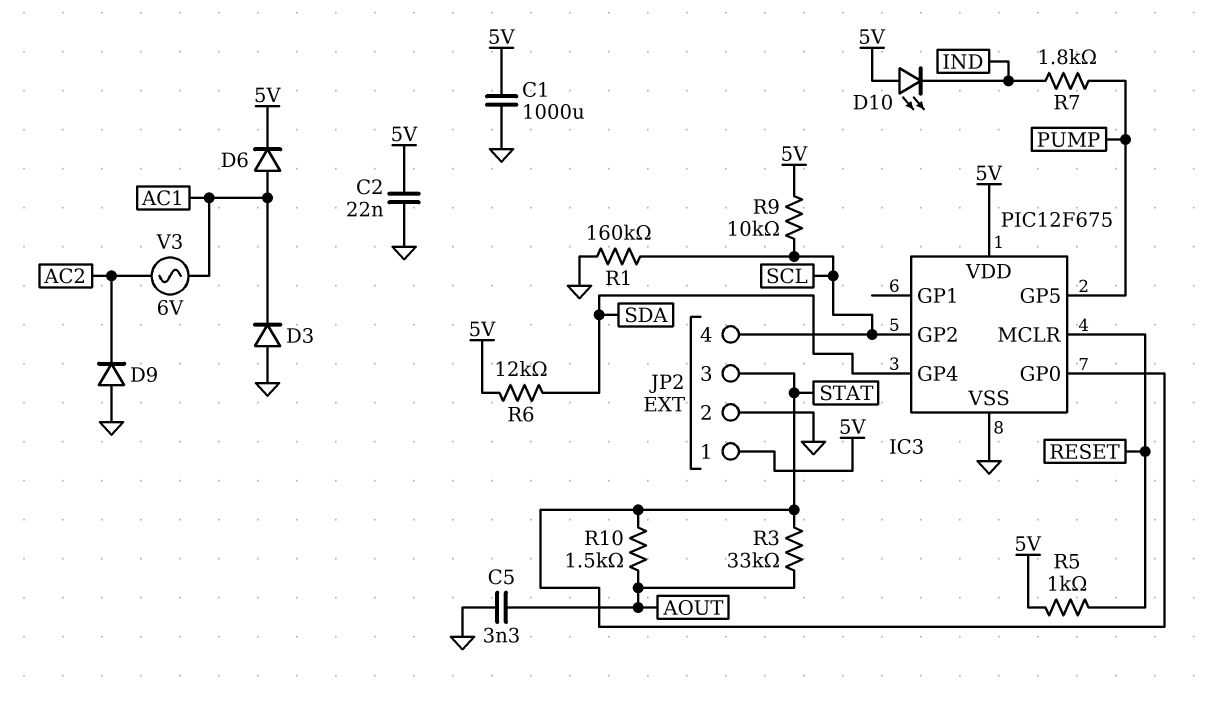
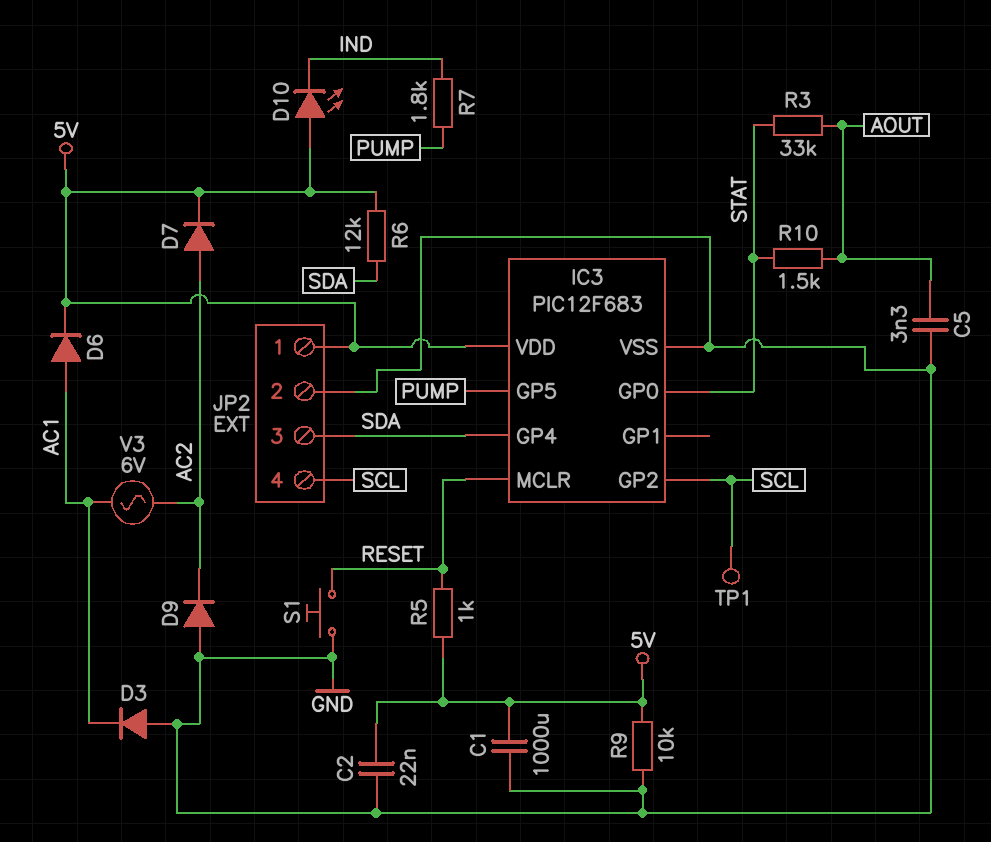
D7: none -> diode (A AC2, K 5V)
IC3: PIC12F675 -> PIC12F683
JP2 pin 3: STAT -> SDA
R1: 160k (GND, SCL) -> none
R9: 10k (5V, SCL) -> 10k (5V, GND)
S1: none -> button (GND, RESET)
TP1: none -> test point (SCL)

